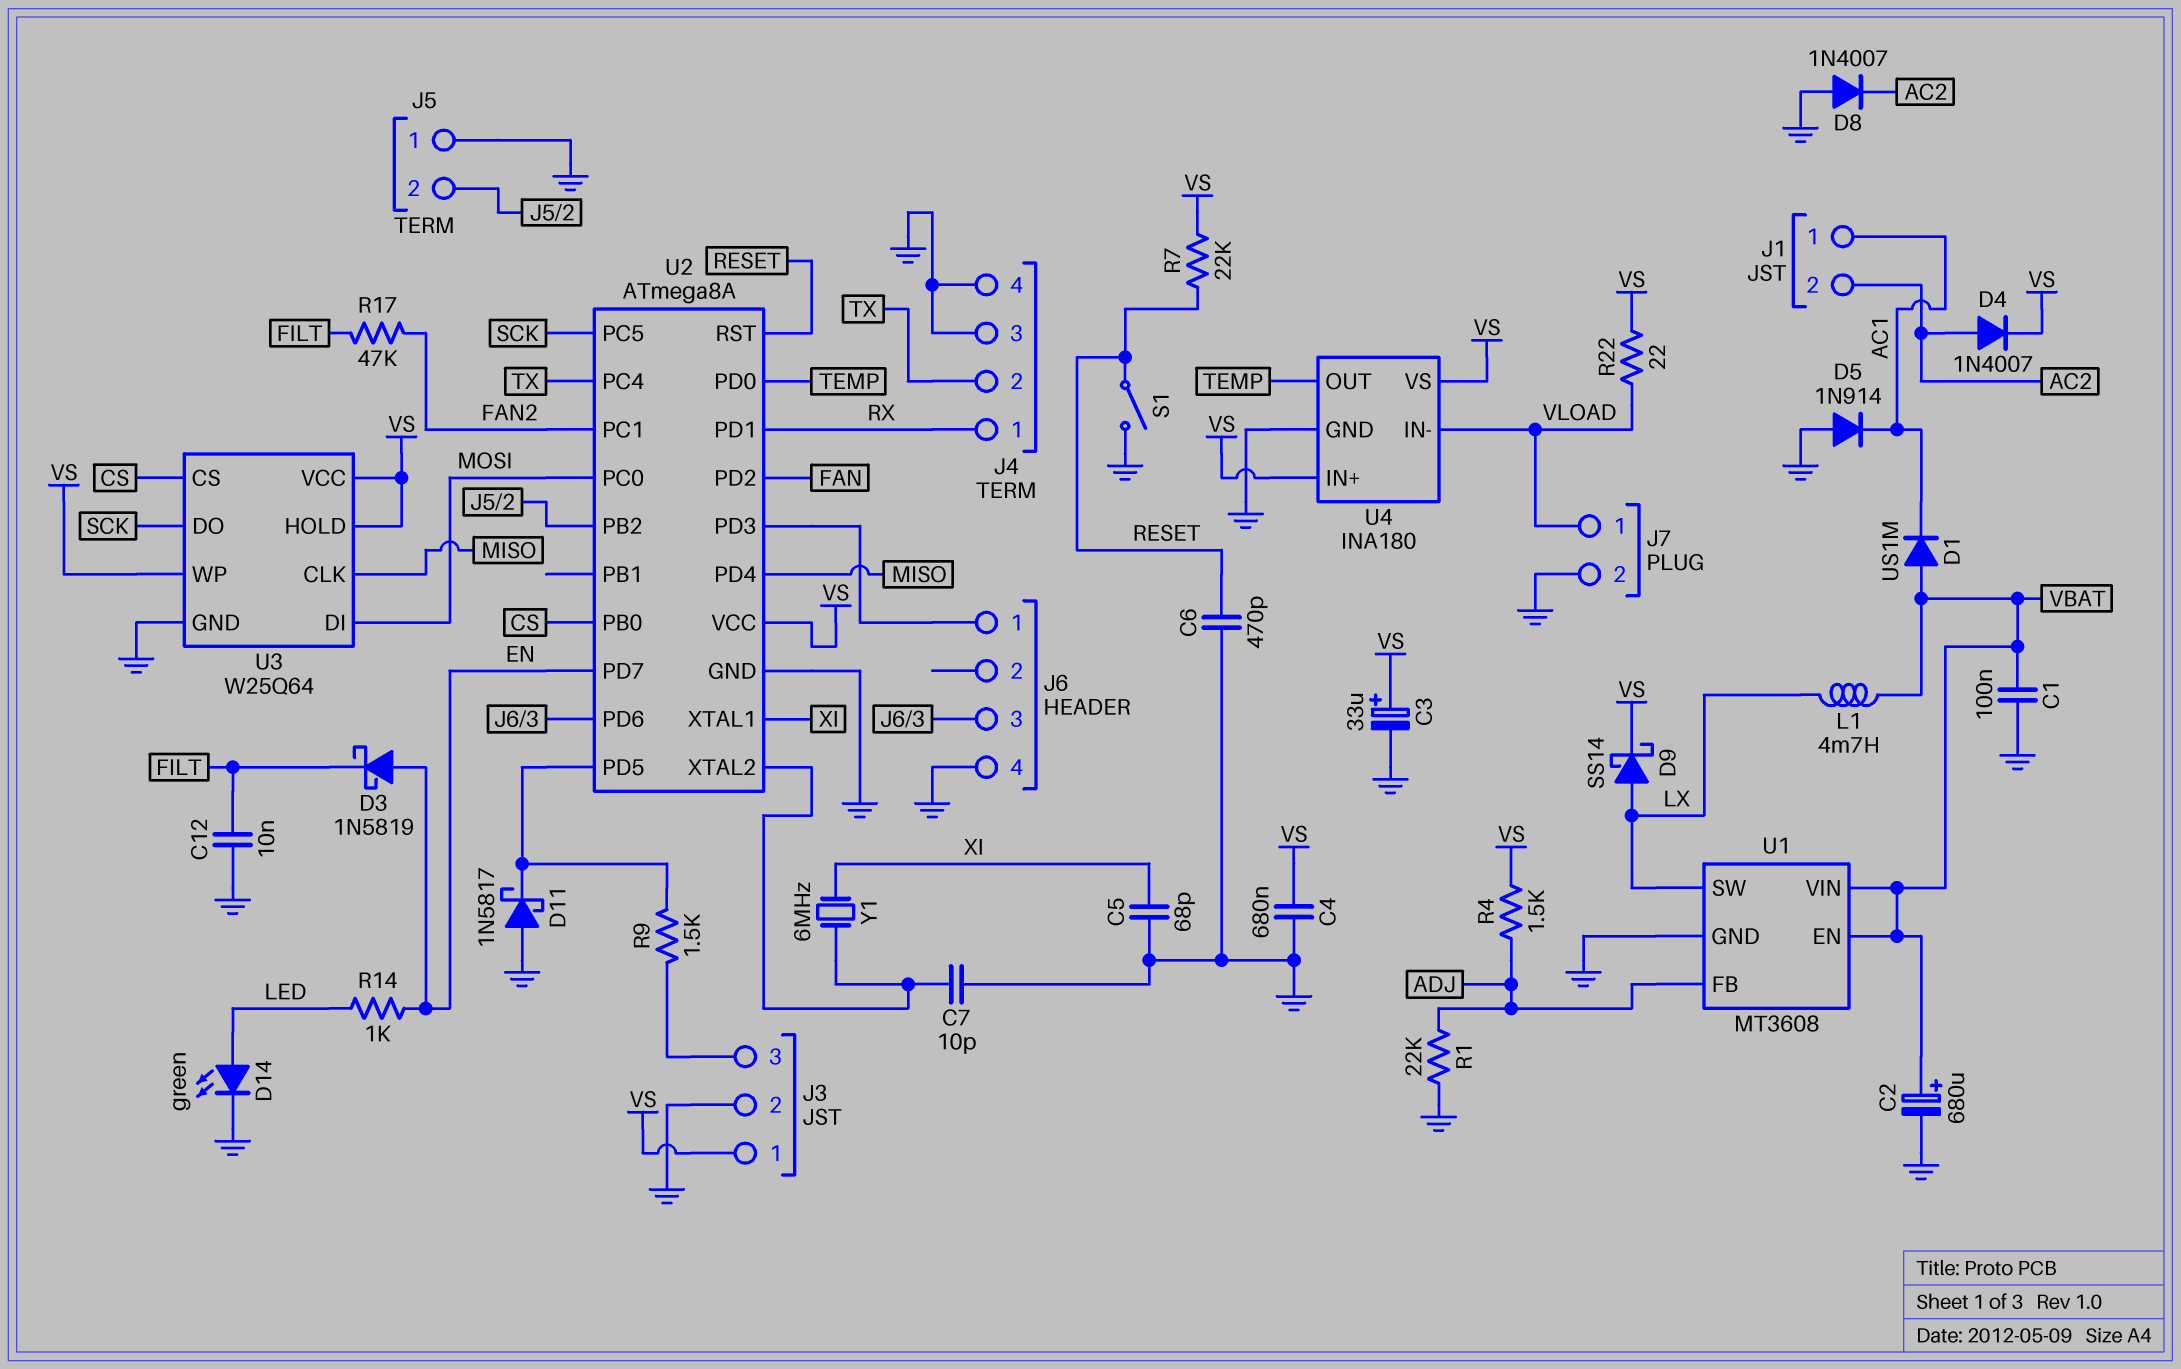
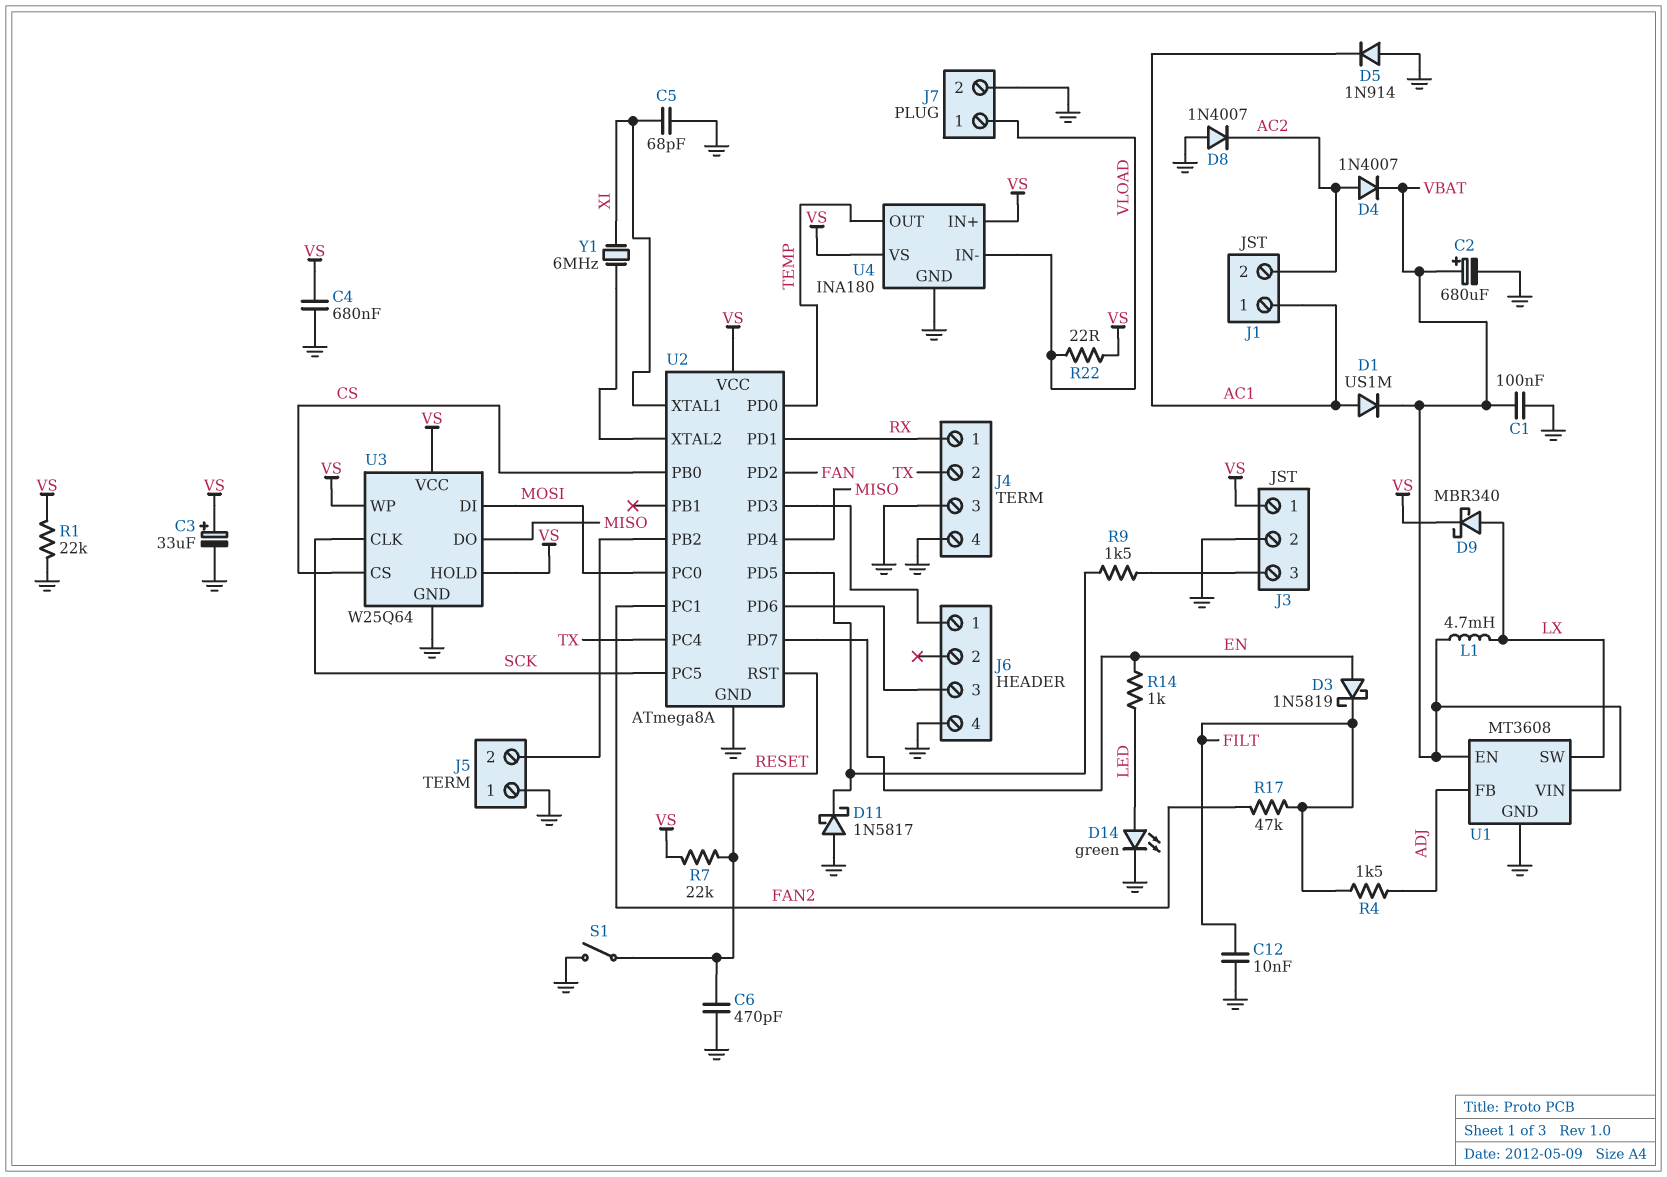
C7: 10pF (GND, U2/XTAL2) -> none
D1: diode US1M (A VBAT, K AC1) -> diode US1M (A AC1, K VBAT)
D4: diode 1N4007 (A AC2, K VS) -> diode 1N4007 (A AC2, K VBAT)
D9: schottky SS14 (A LX, K VS) -> schottky MBR340 (A LX, K VS)
R1: 22k (ADJ, GND) -> 22k (GND, VS)
R4: 1.5k (ADJ, VS) -> 1.5k (ADJ, FILT)
U3 pin CLK: MISO -> SCK
U3 pin DO: SCK -> MISO

